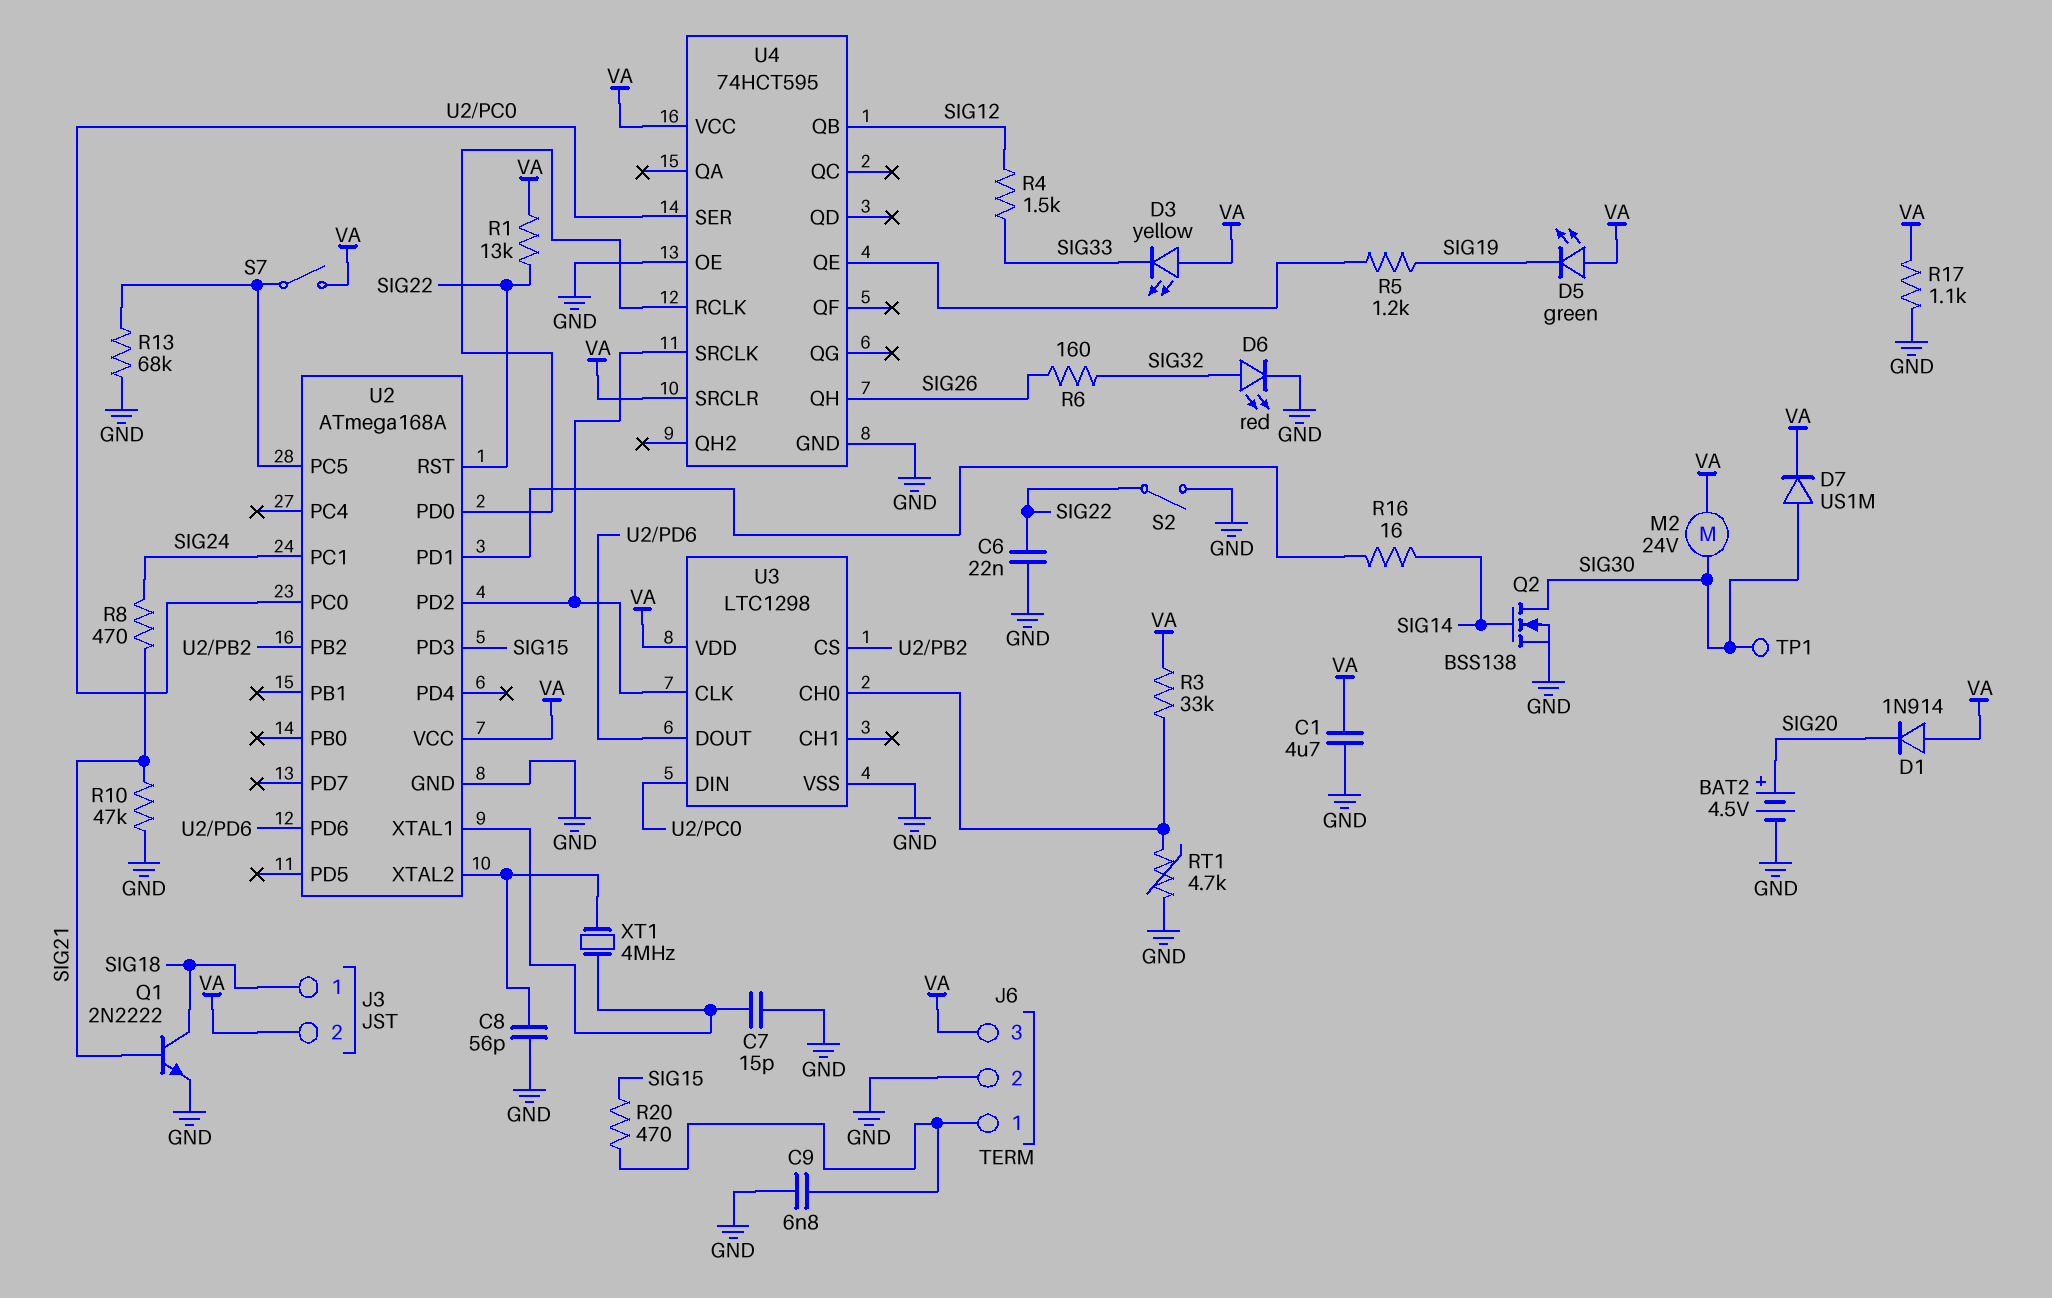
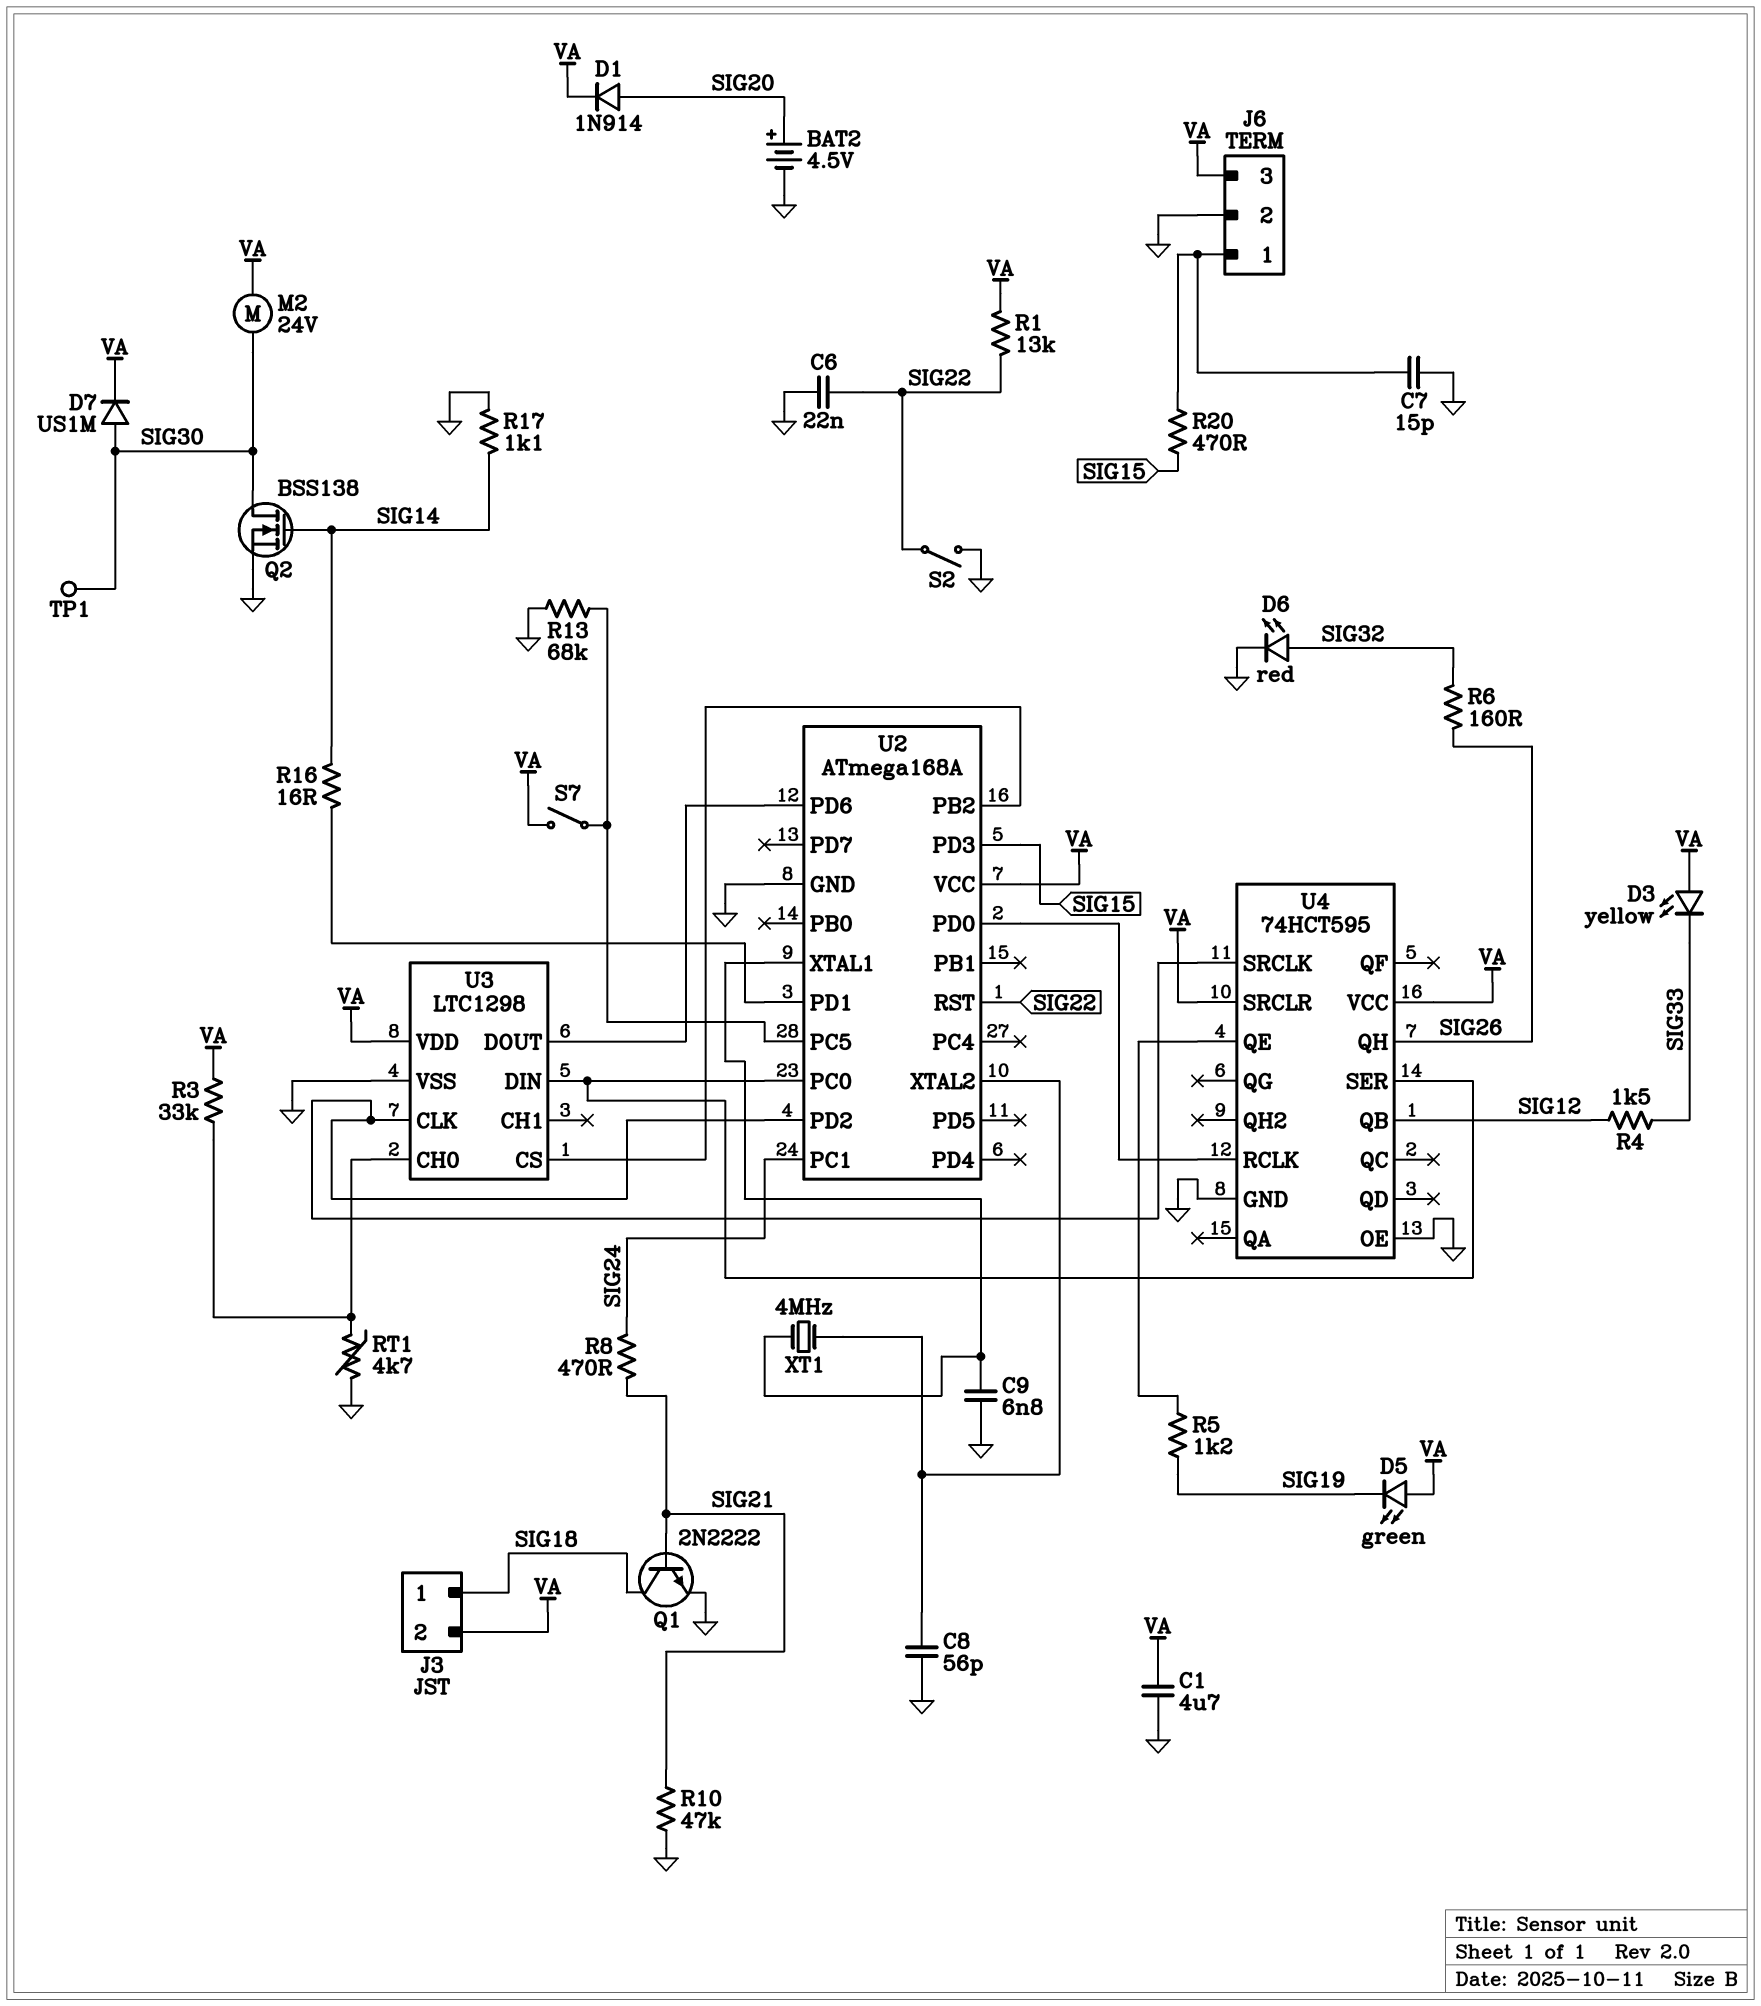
C7: 15pF (GND, U2/XTAL1) -> 15pF (GND, J6/1)
C9: 6.8nF (GND, J6/1) -> 6.8nF (GND, U2/XTAL1)
D1: diode 1N914 (A VA, K SIG20) -> diode 1N914 (A SIG20, K VA)
R17: 1.1k (GND, VA) -> 1.1k (GND, SIG14)

